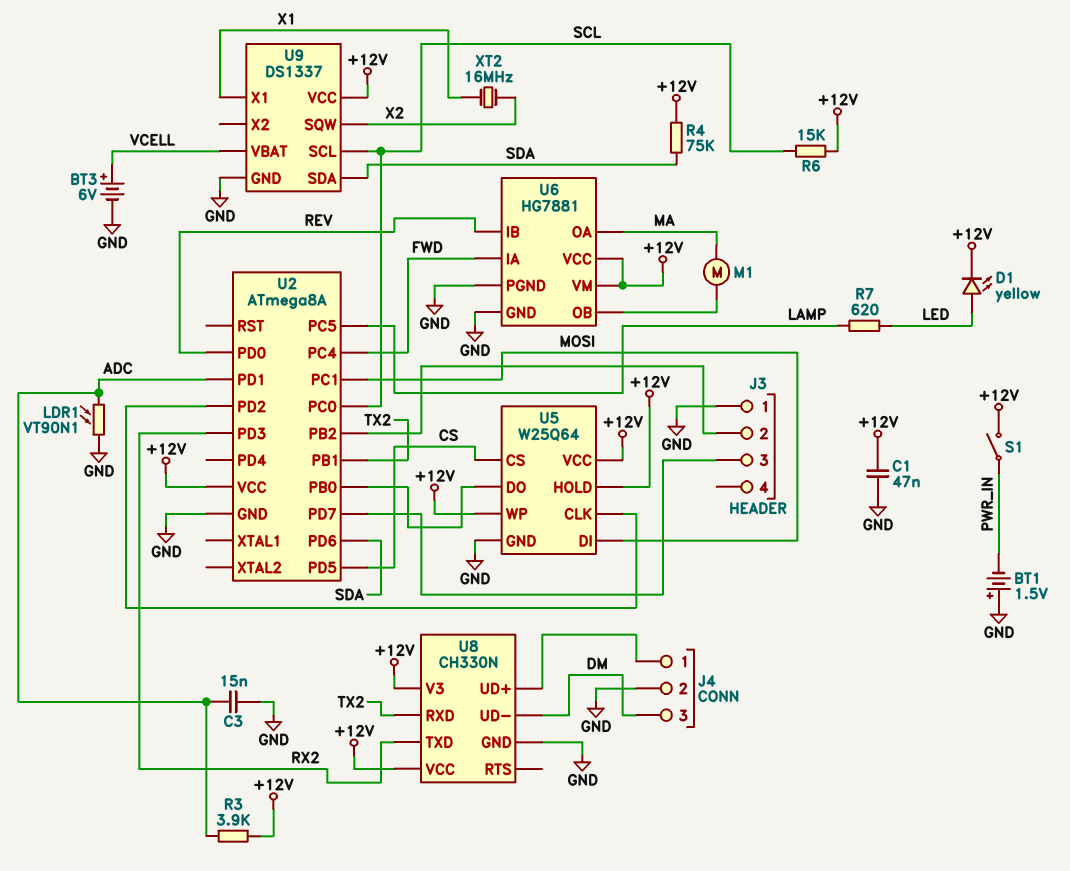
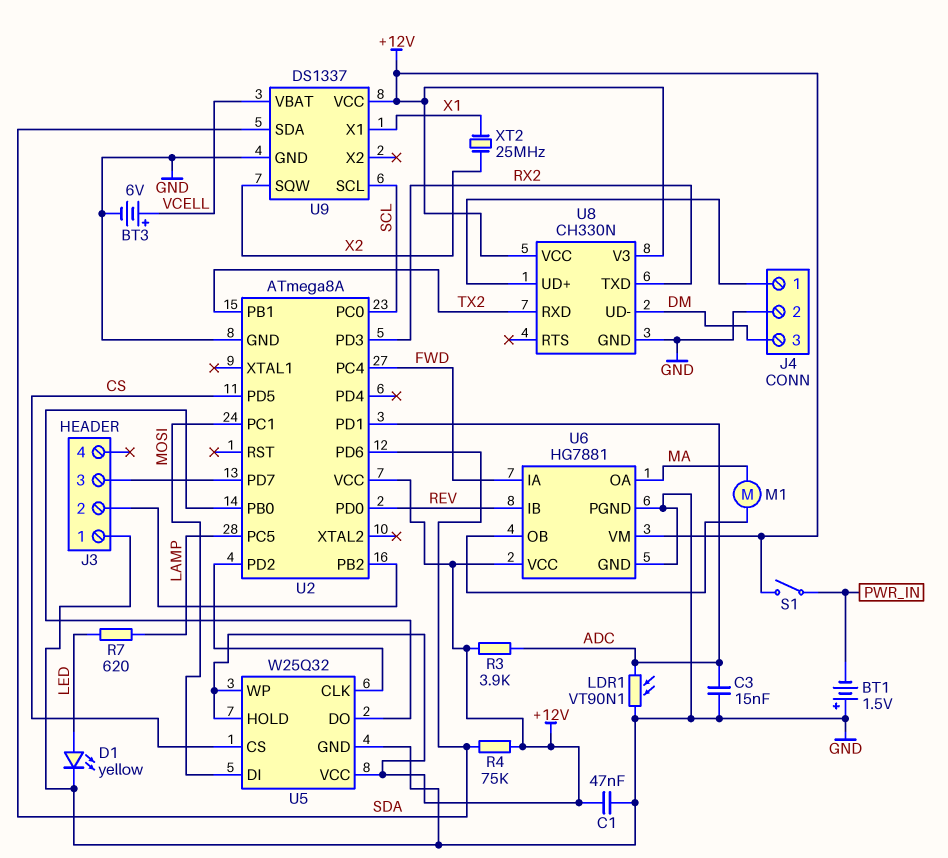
D1: LED yellow (A LED, K +12V) -> LED yellow (A LED, K GND)
R6: 15k (+12V, SCL) -> none
U5: W25Q64 -> W25Q32
XT2: 16MHz (X1, X2) -> 25MHz (X1, X2)

